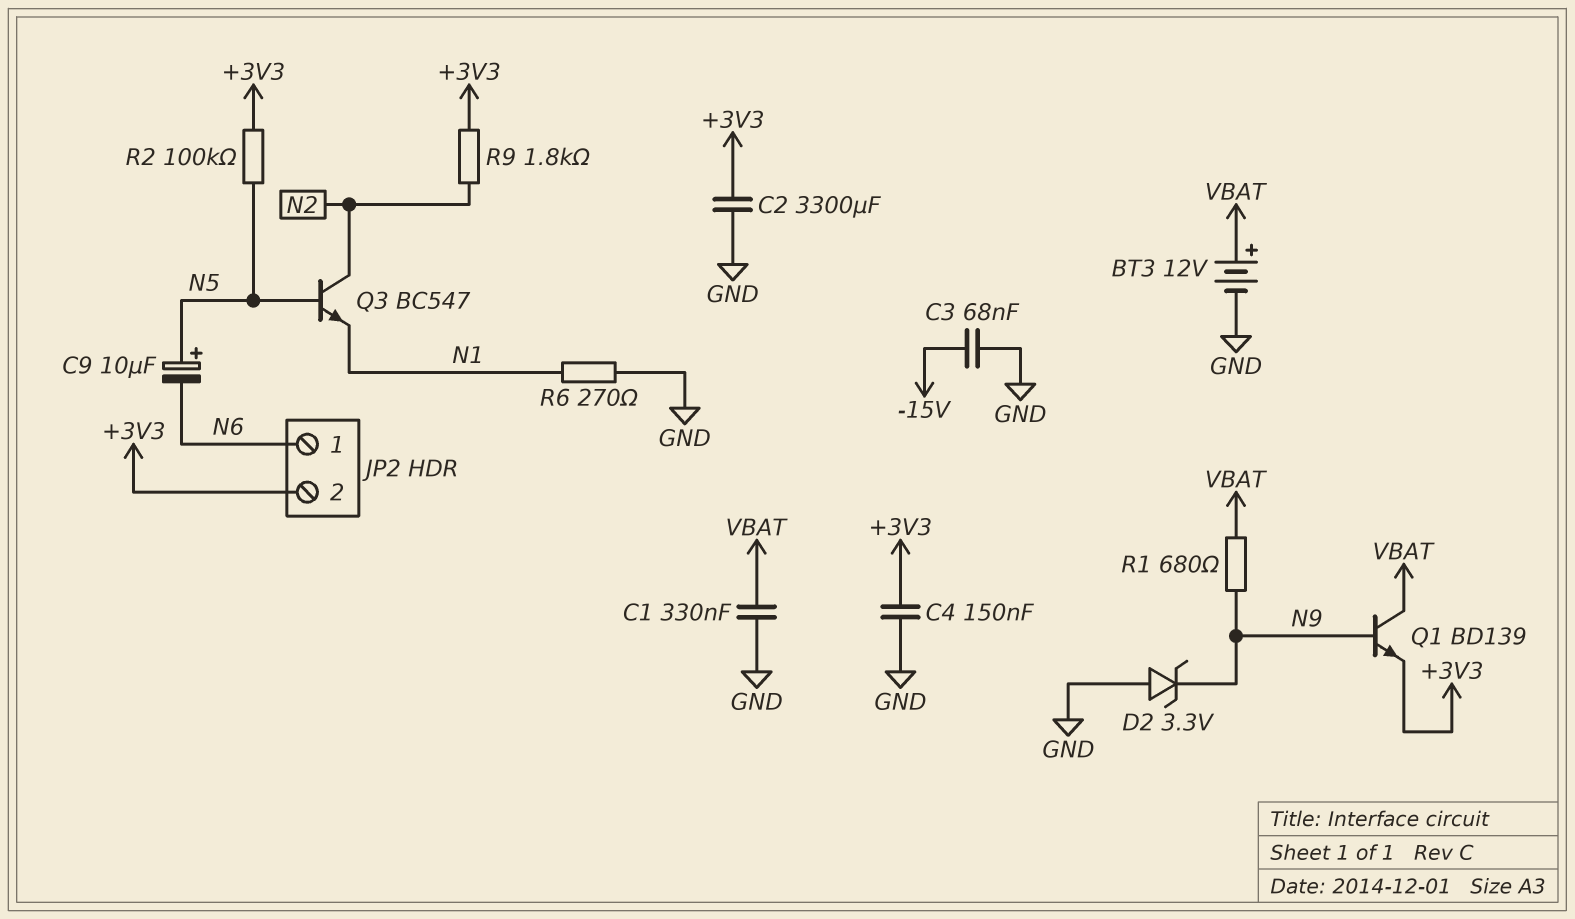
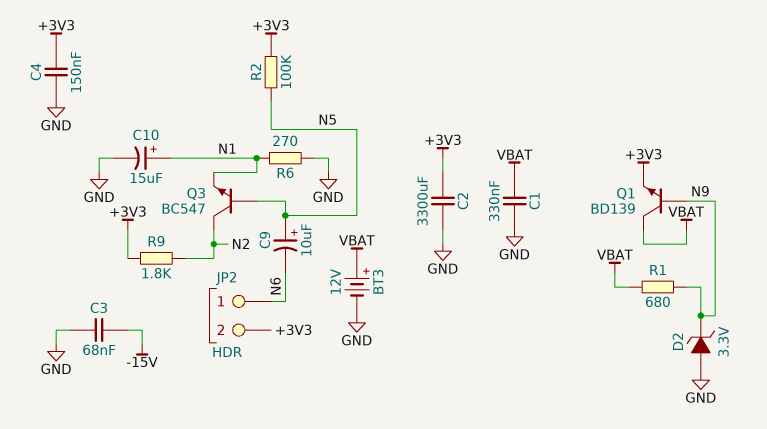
C10: none -> 15uF (plus N1, minus GND)

